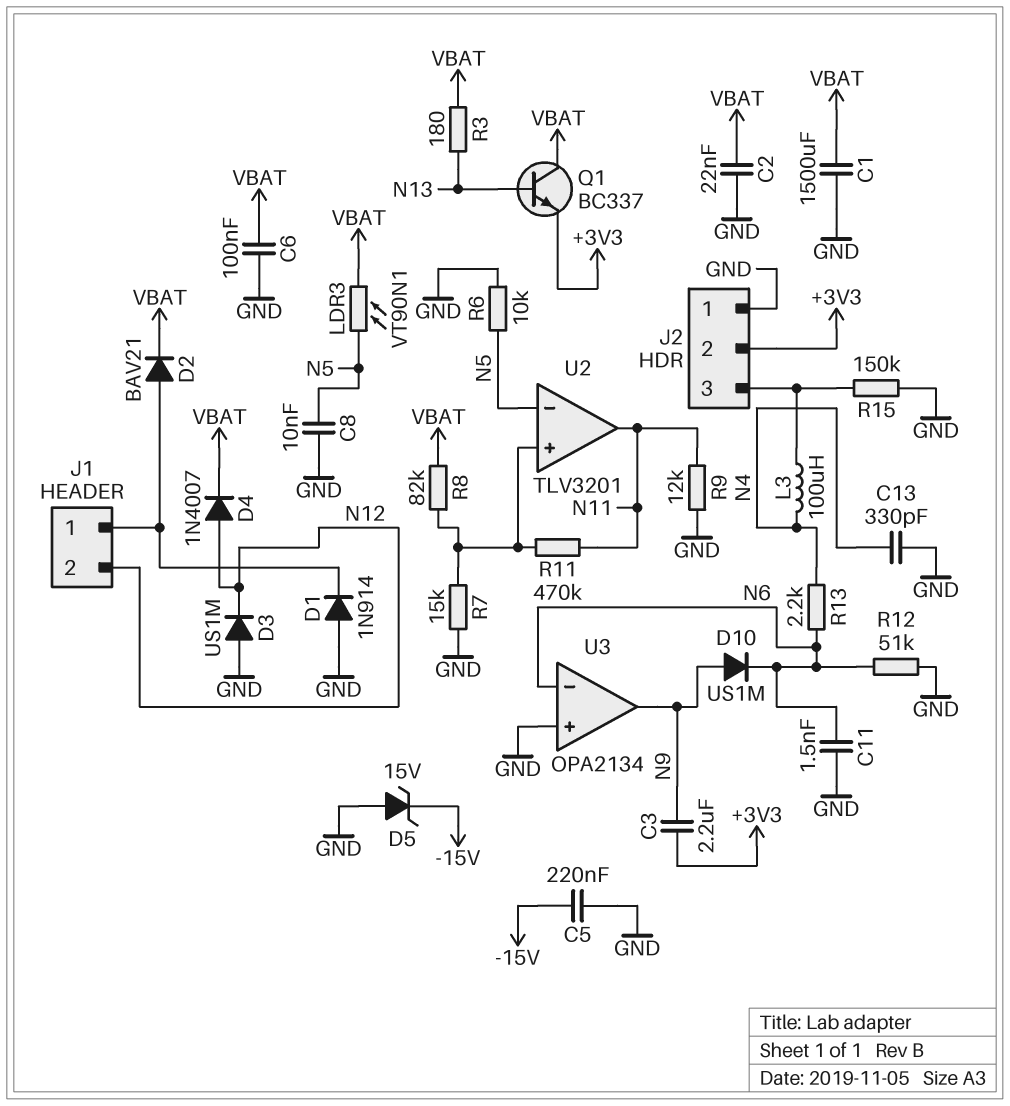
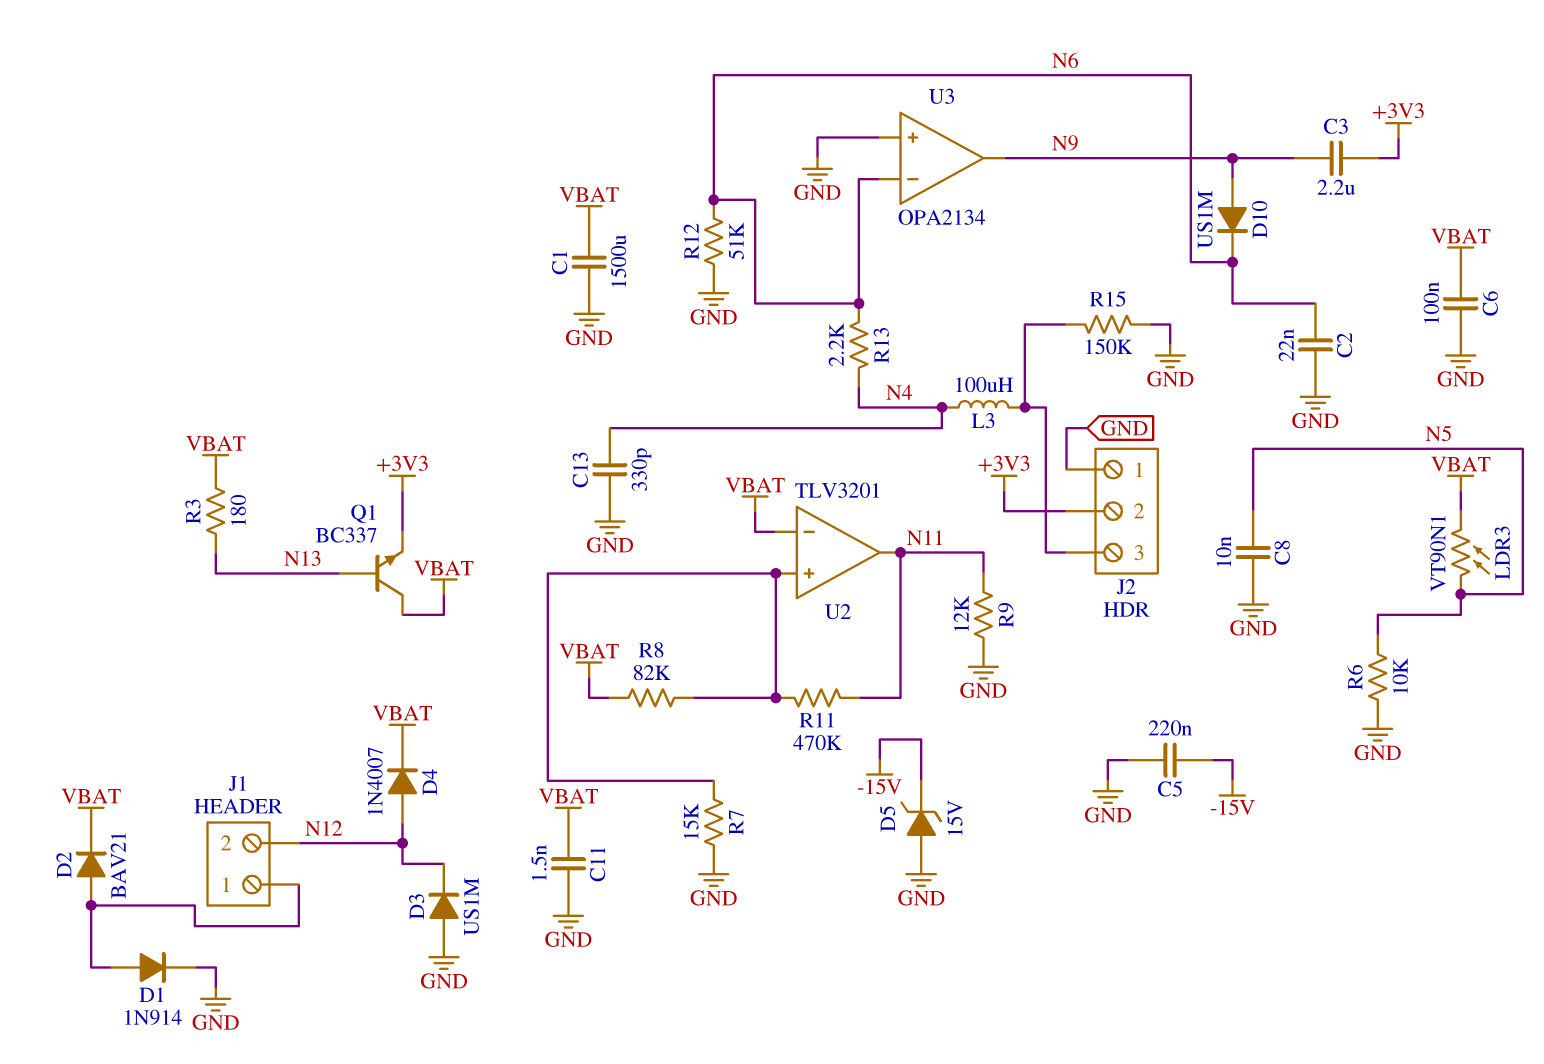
C2: 22nF (GND, VBAT) -> 22nF (GND, N6)
C11: 1.5nF (GND, N6) -> 1.5nF (GND, VBAT)
D1: diode 1N914 (A GND, K J1/1) -> diode 1N914 (A J1/1, K GND)
U2 pin in-: N5 -> VBAT

